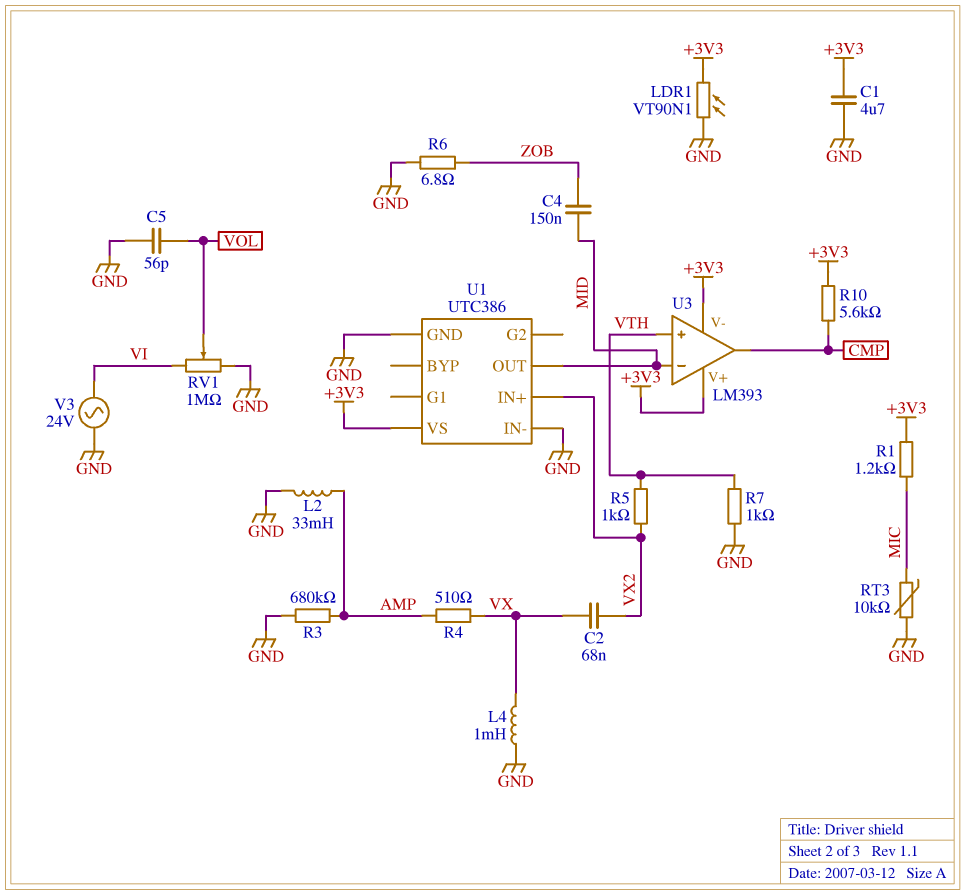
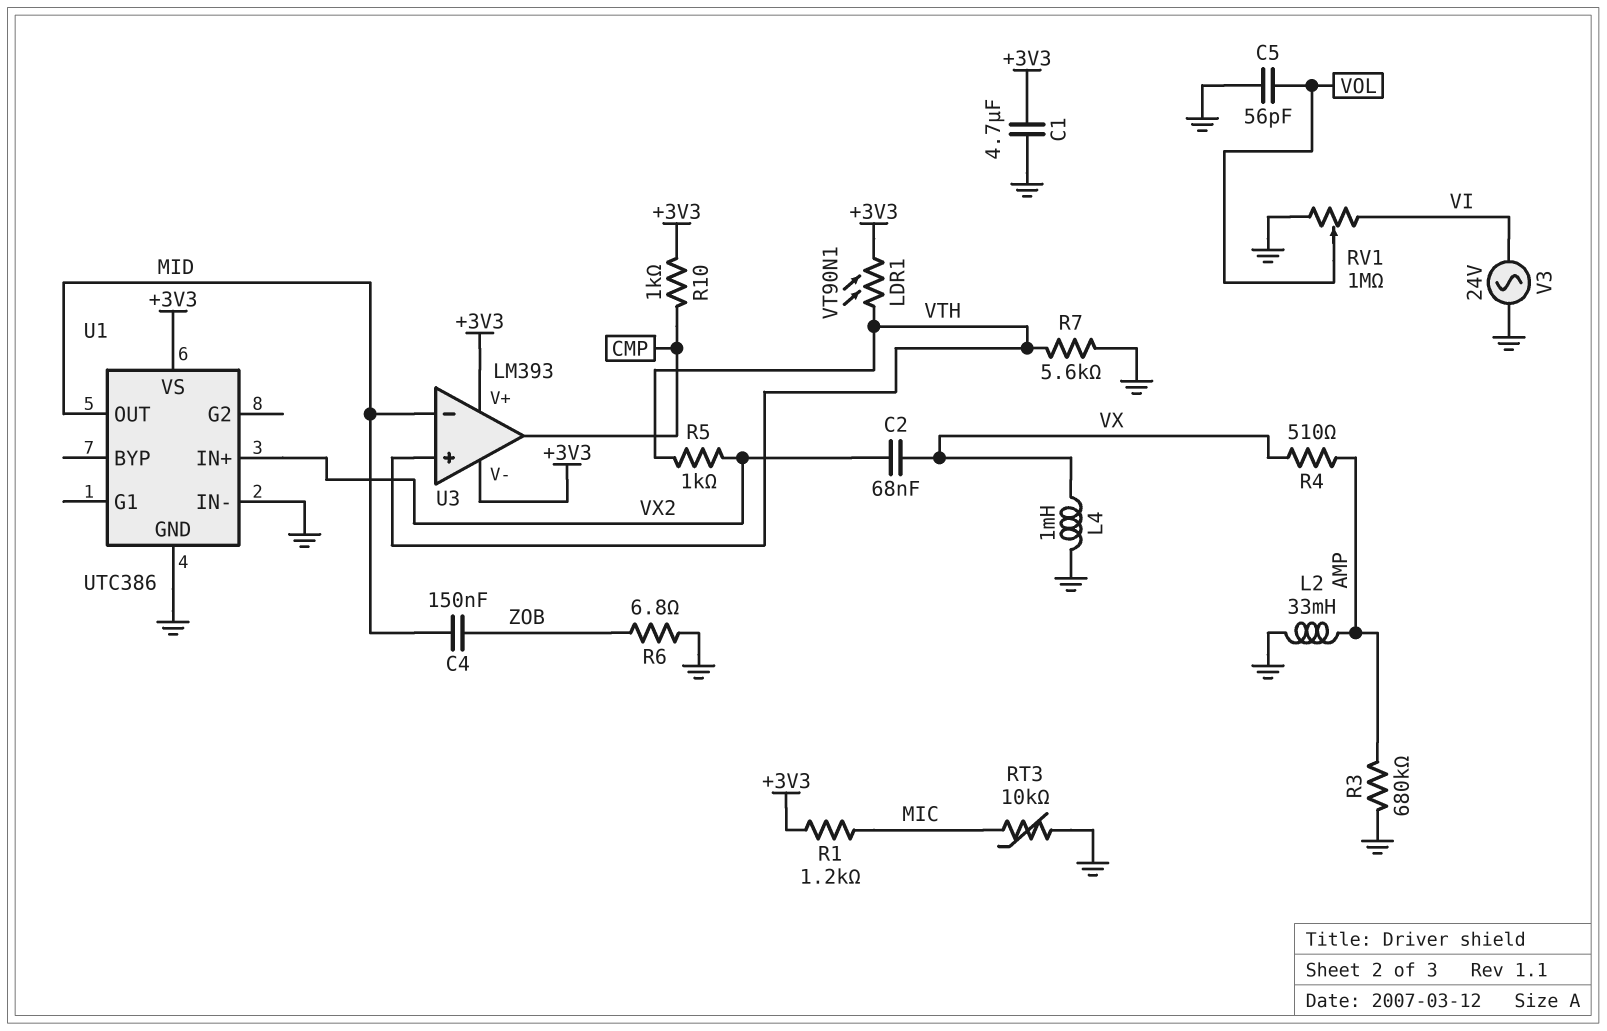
LDR1: VT90N1 (+3V3, GND) -> VT90N1 (+3V3, VTH)
R7: 1k (GND, VTH) -> 5.6k (GND, VTH)
R10: 5.6k (+3V3, CMP) -> 1k (+3V3, CMP)

